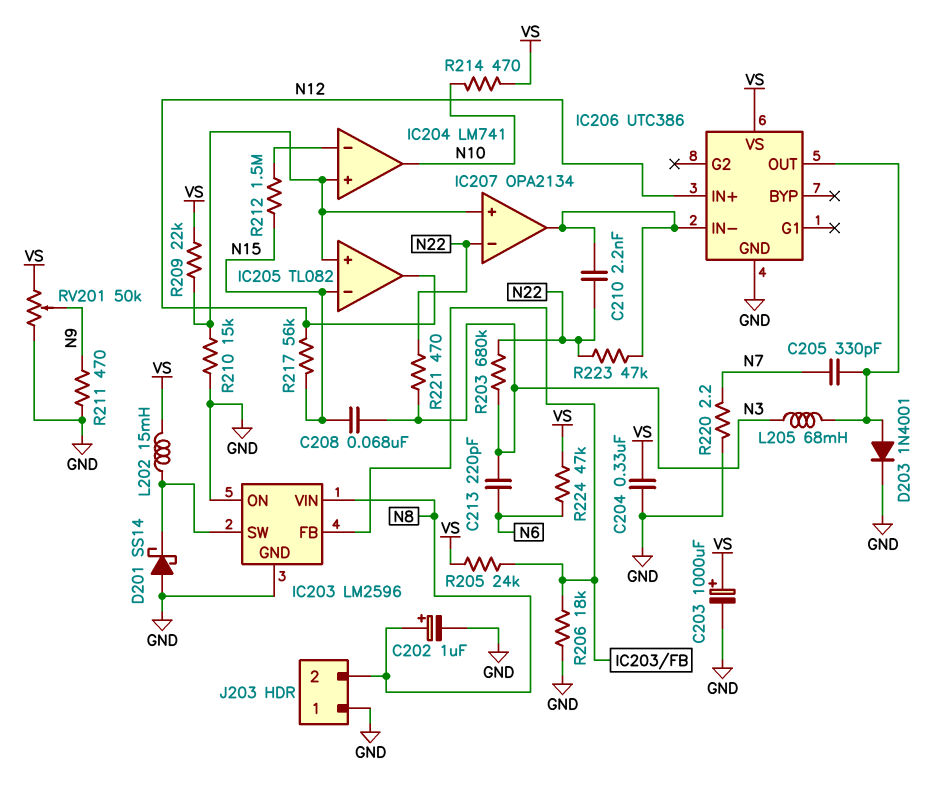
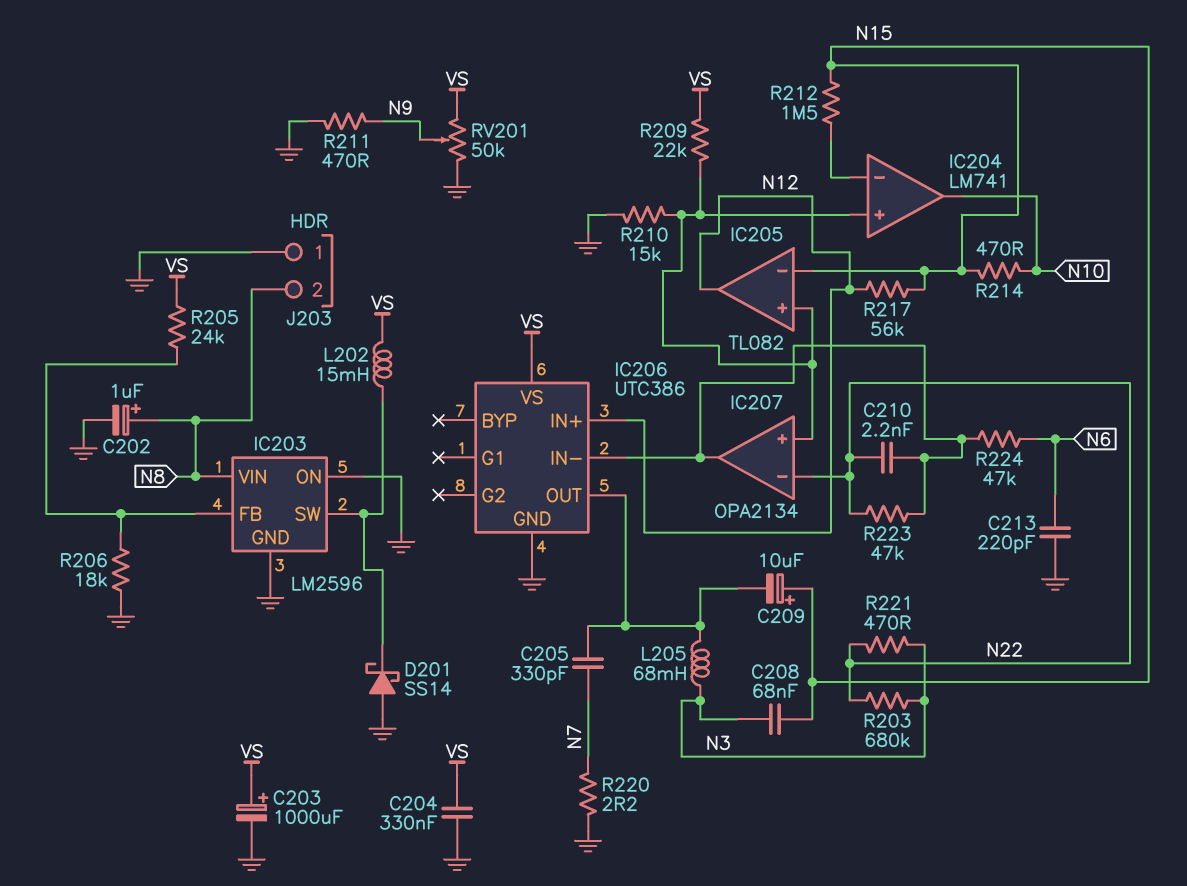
C209: none -> 10uF (plus N15, minus IC206/OUT)
C213: 220pF (N3, N6) -> 220pF (GND, N6)
D203: diode 1N4001 (A IC206/OUT, K GND) -> none
R214: 470 (N10, VS) -> 470 (N10, N15)
R224: 47k (N6, VS) -> 47k (IC206/IN-, N6)

